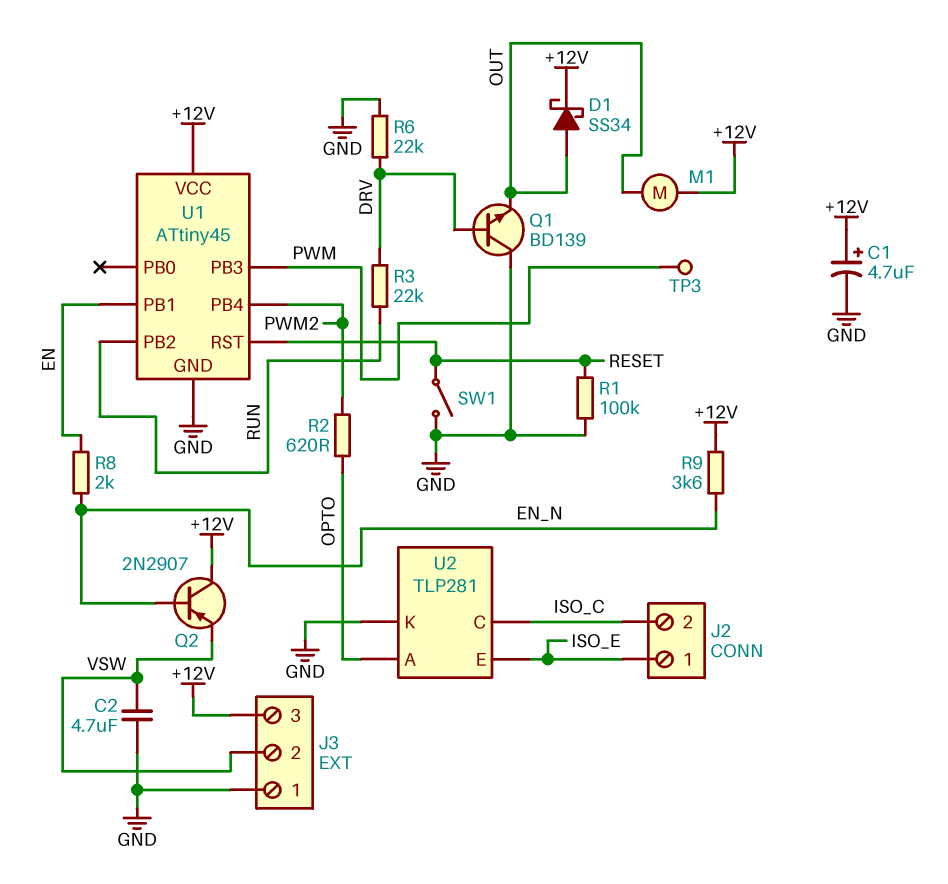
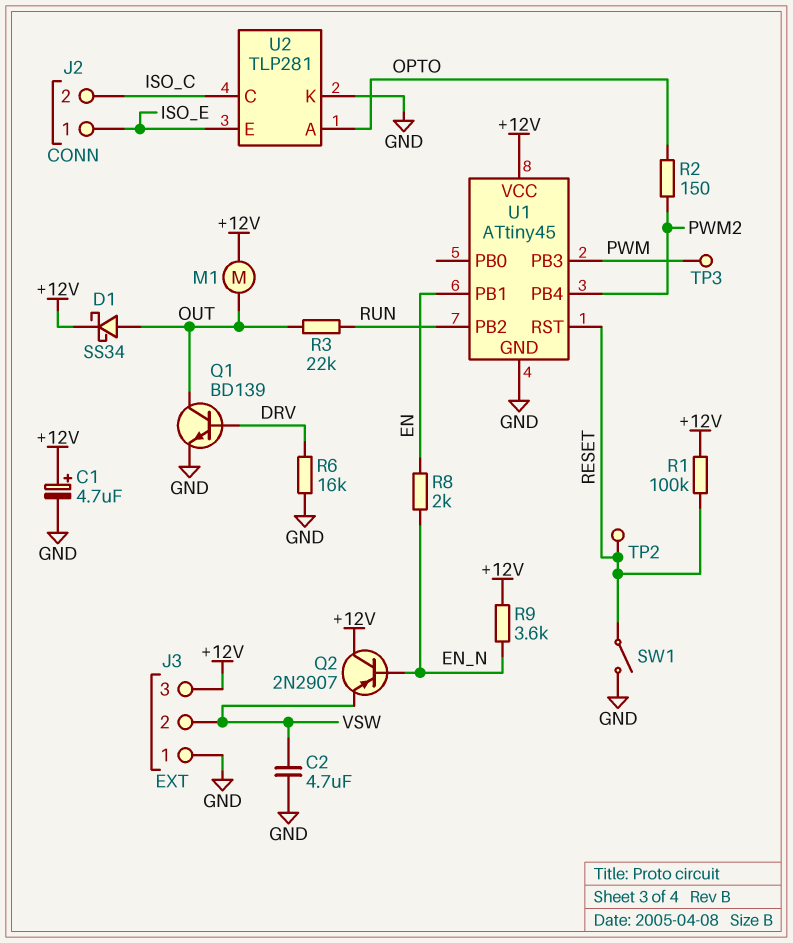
Q1: NPN BD139 (B DRV, C GND, E OUT) -> NPN BD139 (B DRV, C OUT, E GND)
R1: 100k (GND, RESET) -> 100k (+12V, RESET)
R2: 620 (OPTO, PWM2) -> 150 (OPTO, PWM2)
R3: 22k (DRV, RUN) -> 22k (OUT, RUN)
R6: 22k (DRV, GND) -> 16k (DRV, GND)
TP2: none -> test point (RESET)

